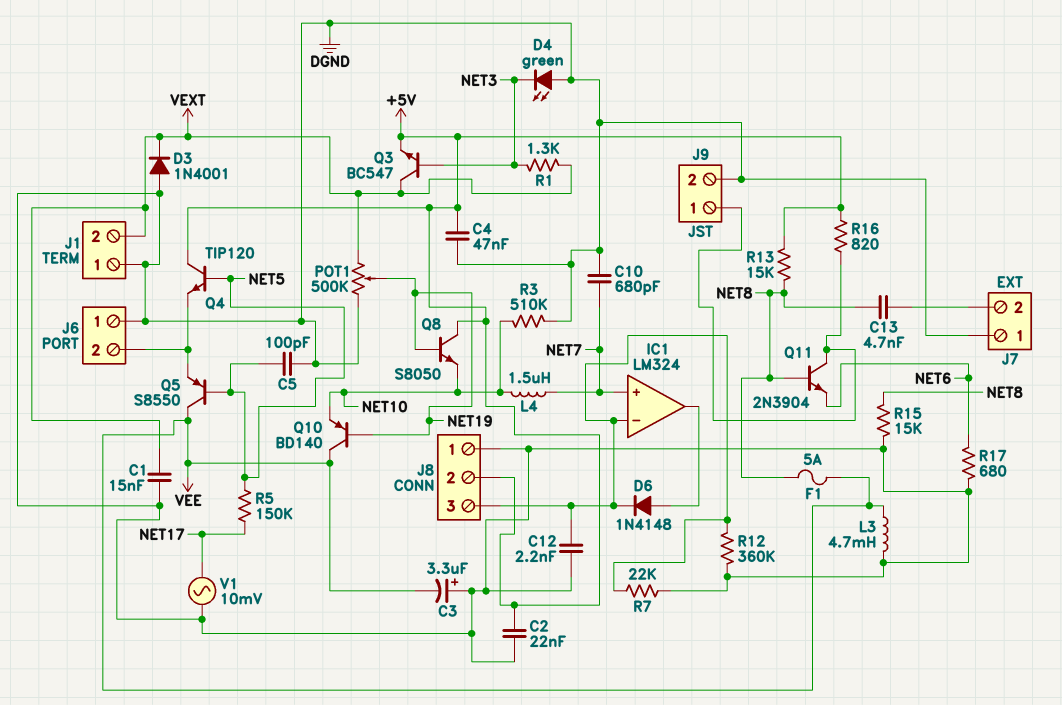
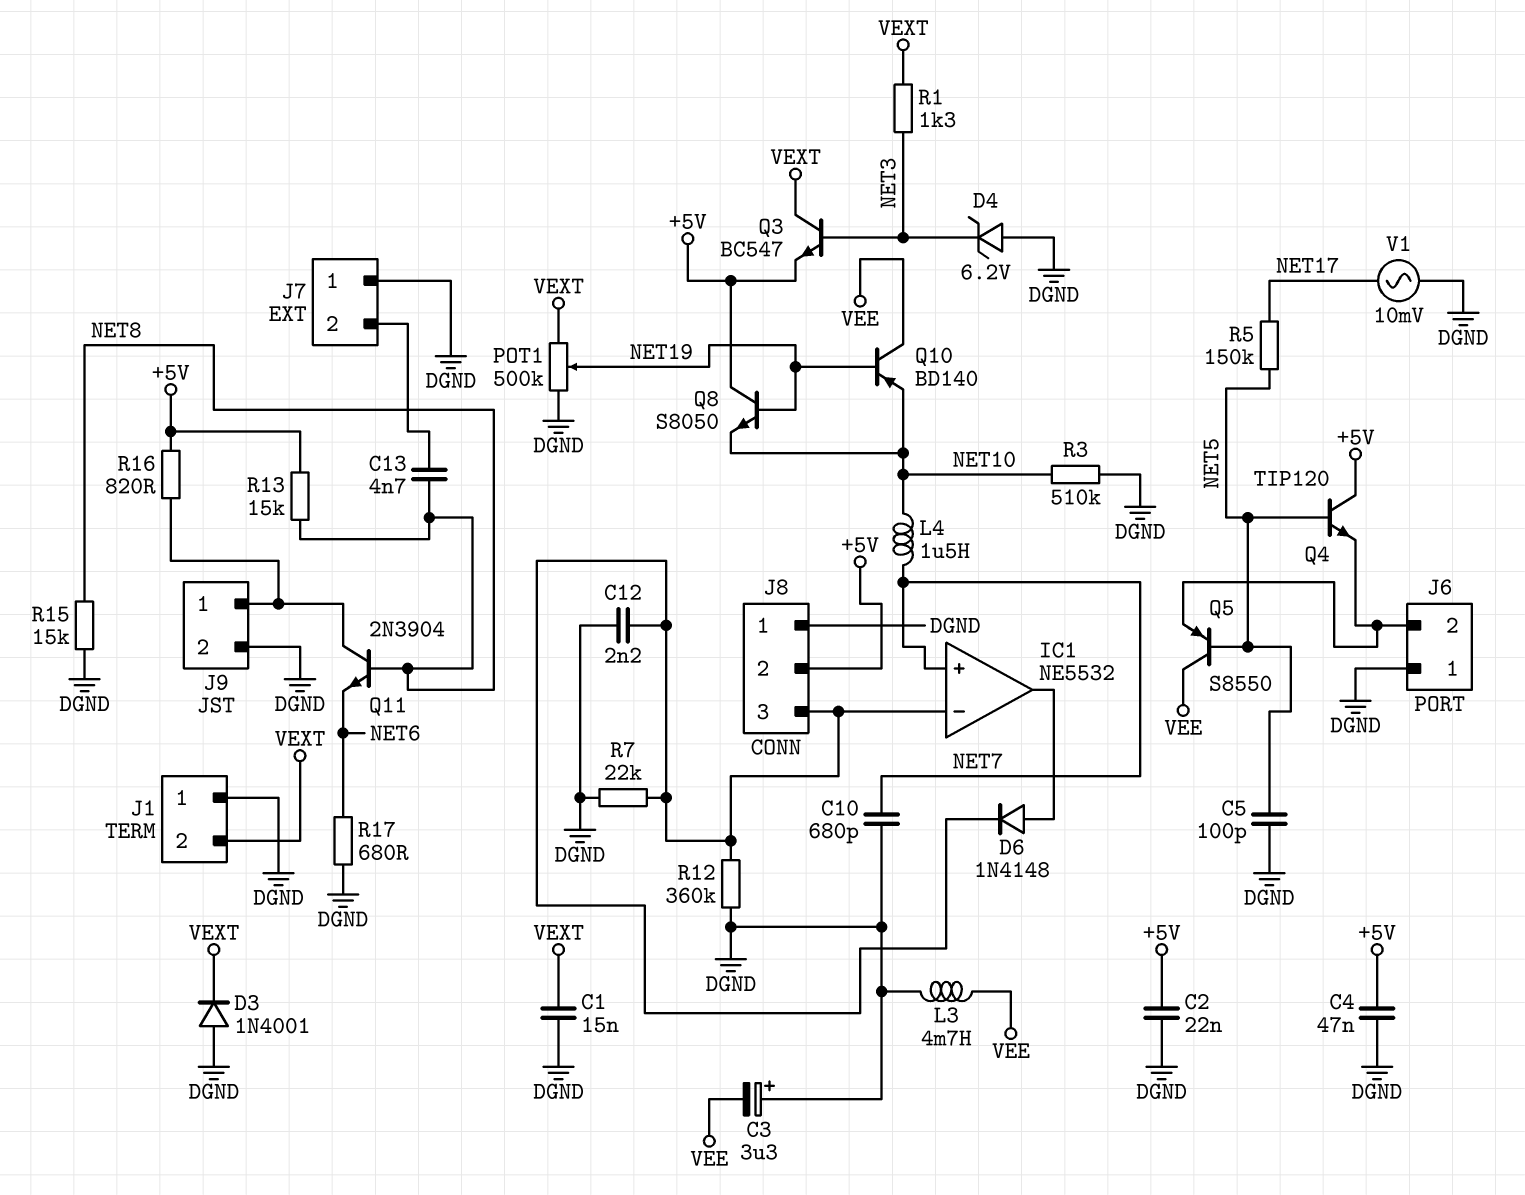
D4: LED green (A DGND, K NET3) -> zener 6.2V (A DGND, K NET3)
F1: 5A (NET8, VEE) -> none
IC1: LM324 -> NE5532

